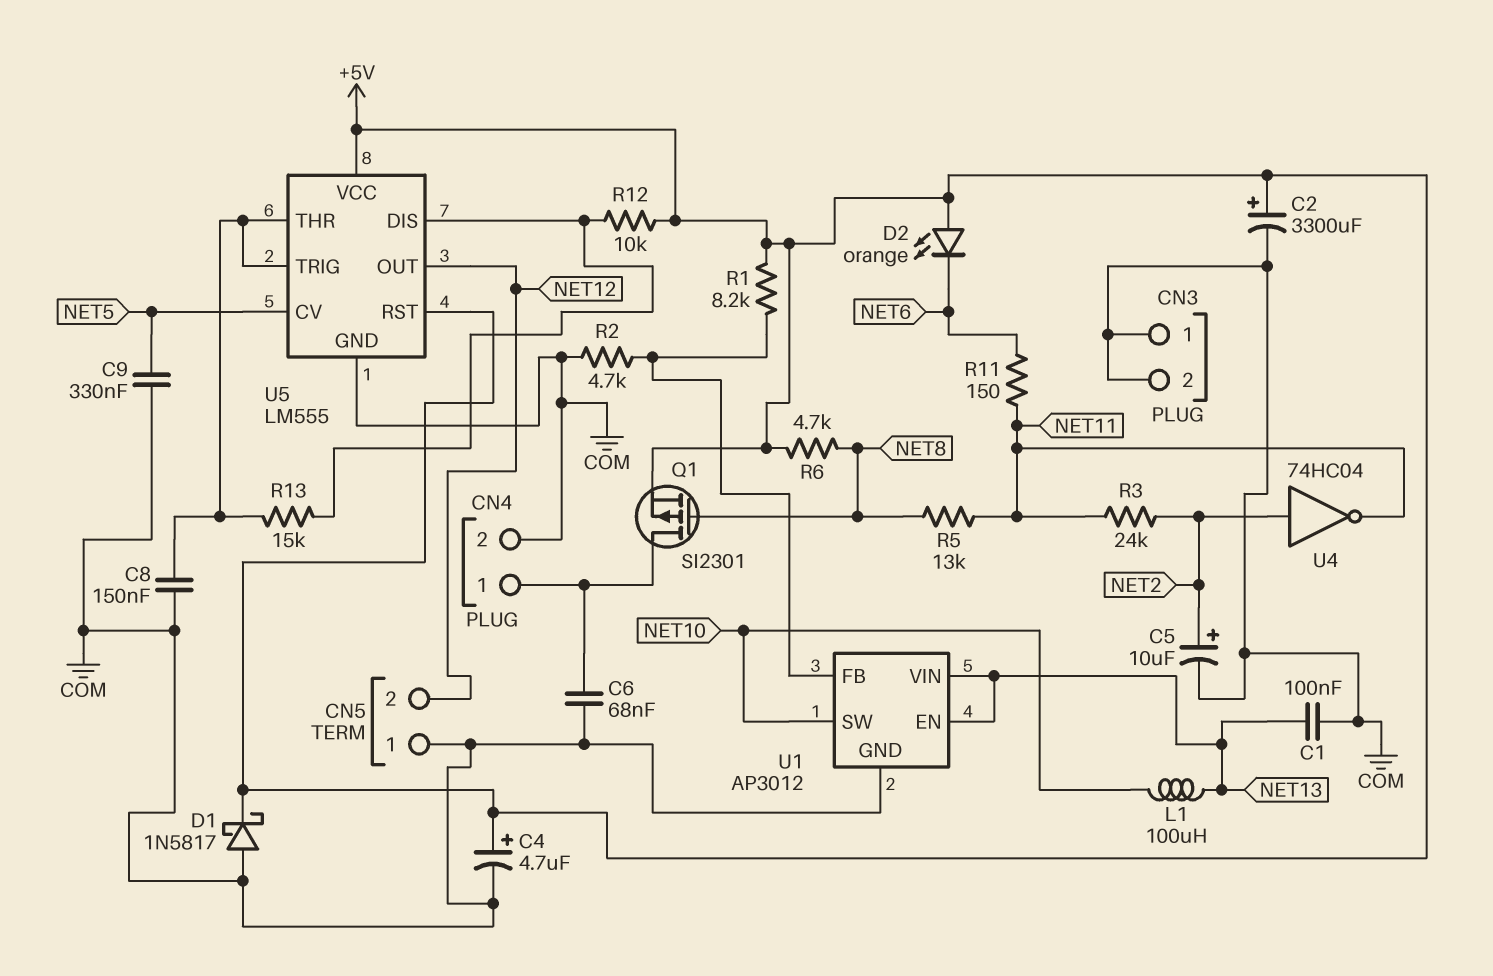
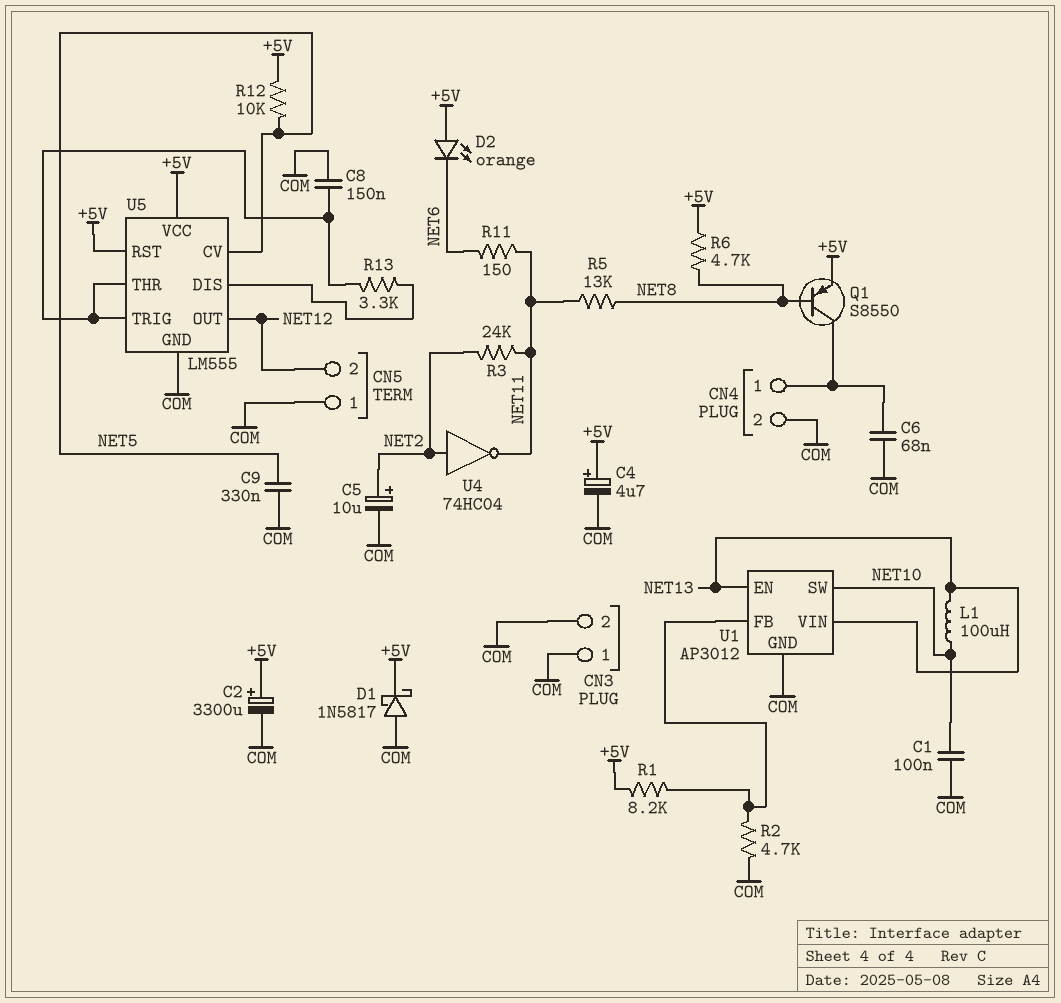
C1: 100nF (COM, NET13) -> 100nF (COM, NET10)
Q1: PMOS SI2301 (G NET8, D CN4/1, S +5V) -> PNP S8550 (B NET8, C CN4/1, E +5V)
R12: 10k (+5V, U5/DIS) -> 10k (+5V, NET5)
R13: 15k (U5/DIS, U5/THR) -> 3.3k (U5/DIS, U5/THR)

